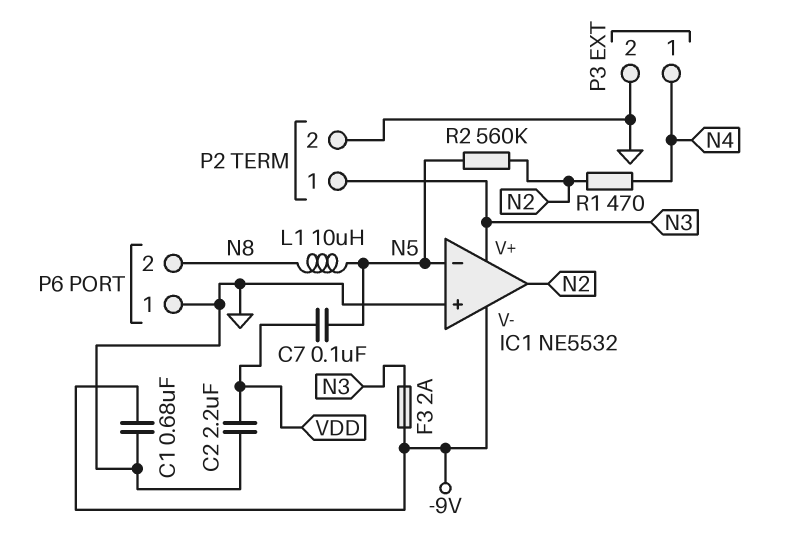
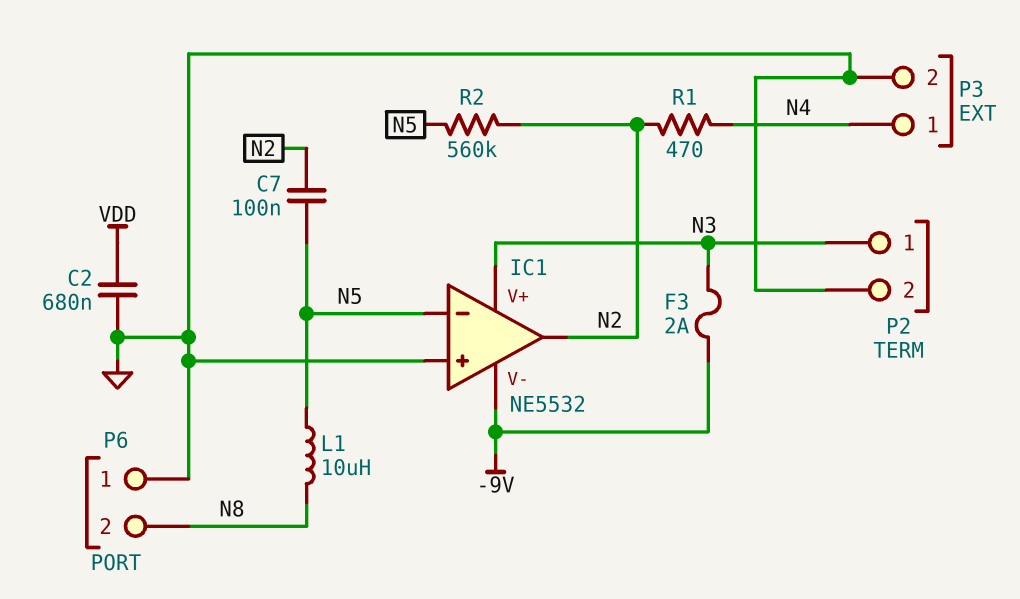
C1: 680nF (-9V, GND) -> none
C2: 2.2uF (GND, VDD) -> 680nF (GND, VDD)
C7: 100nF (N5, VDD) -> 100nF (N2, N5)

